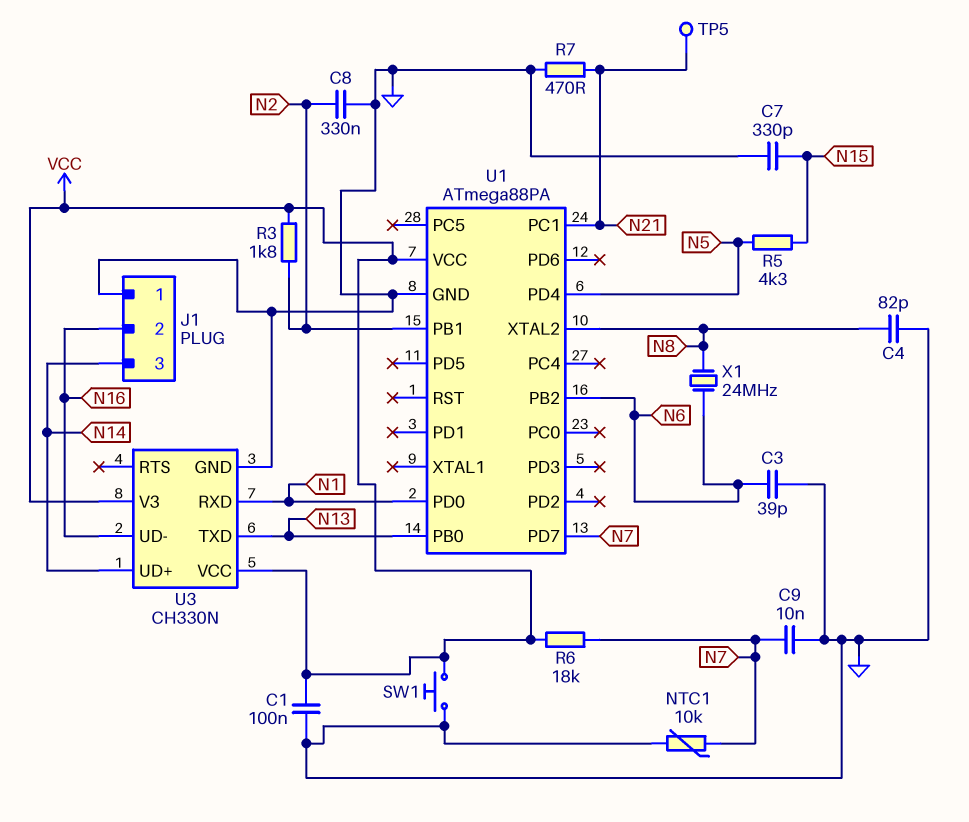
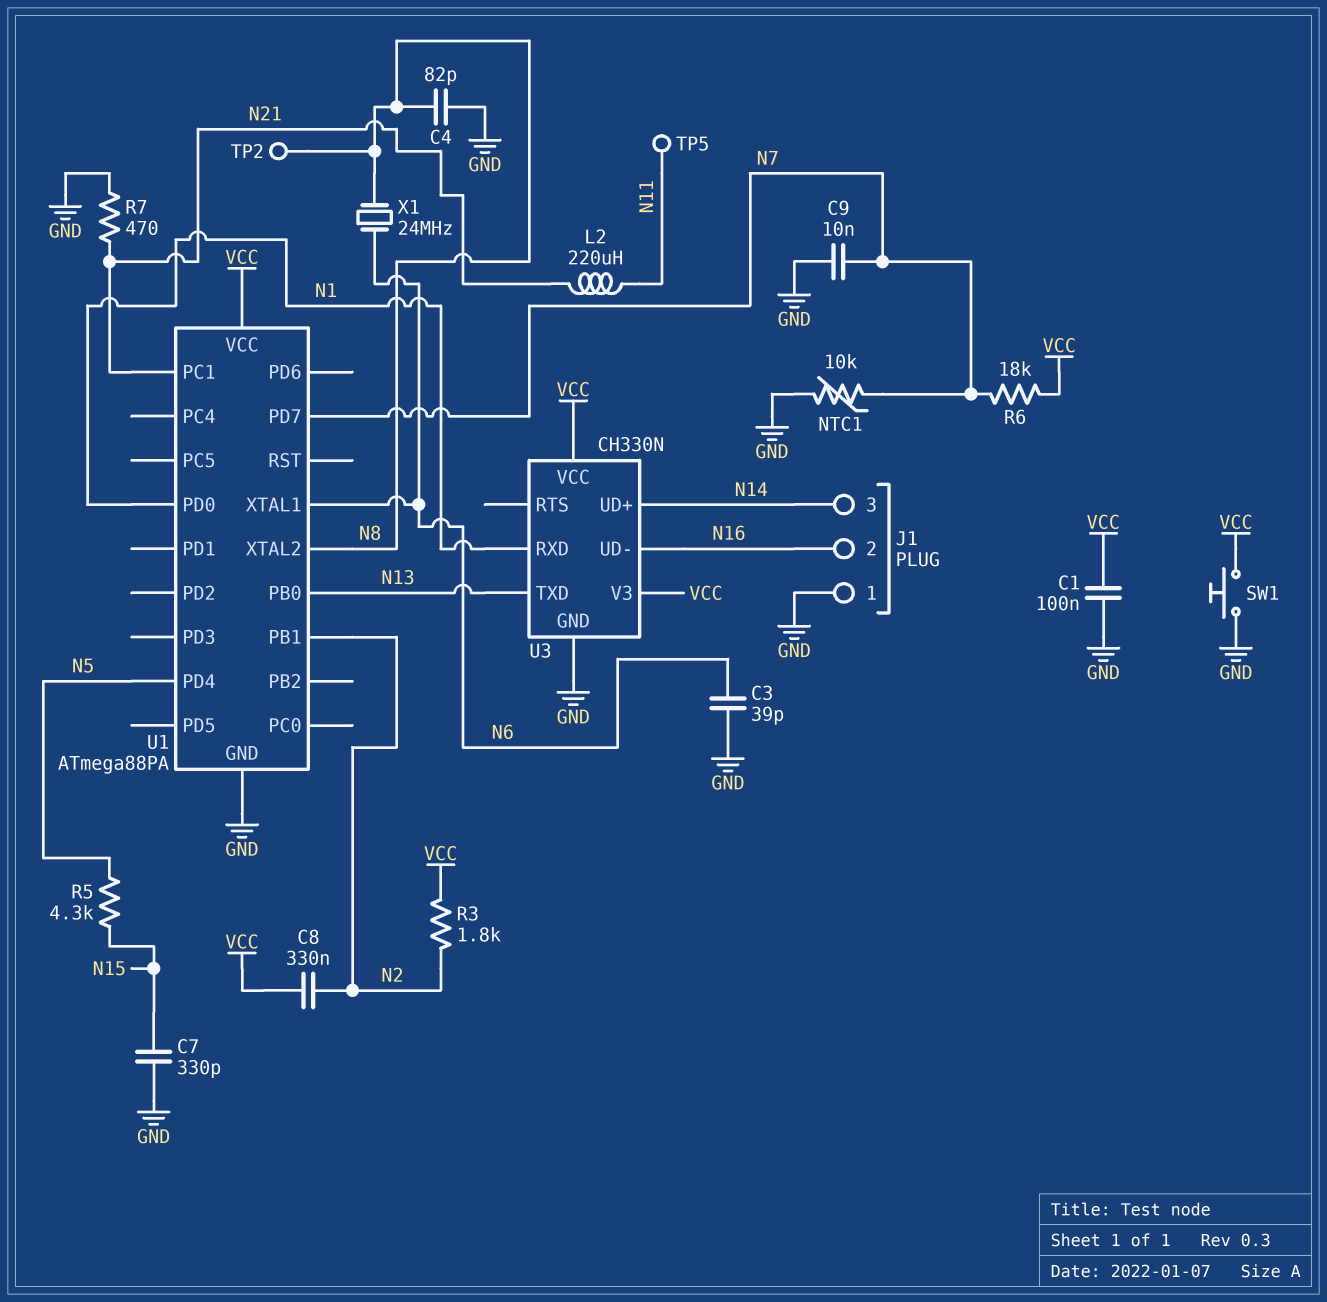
C8: 330nF (GND, N2) -> 330nF (N2, VCC)
L2: none -> 220uH (N11, N21)
TP2: none -> test point (N8)
TP5: test point (N21) -> test point (N11)
U1 pin PB2: N6 -> none
U1 pin XTAL1: none -> N6

